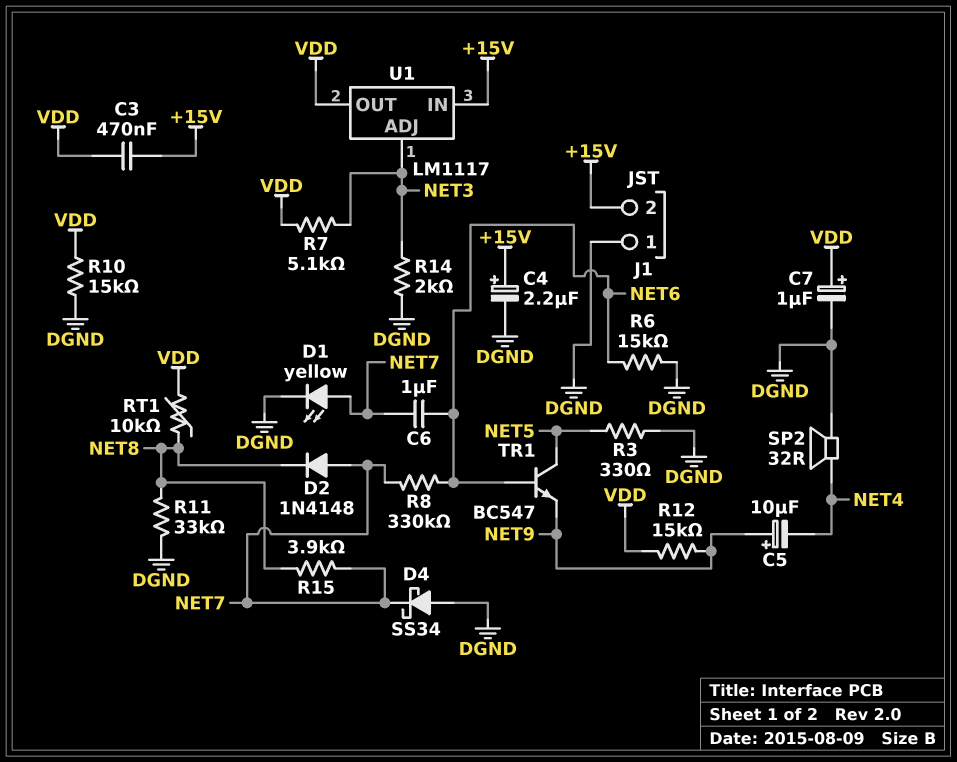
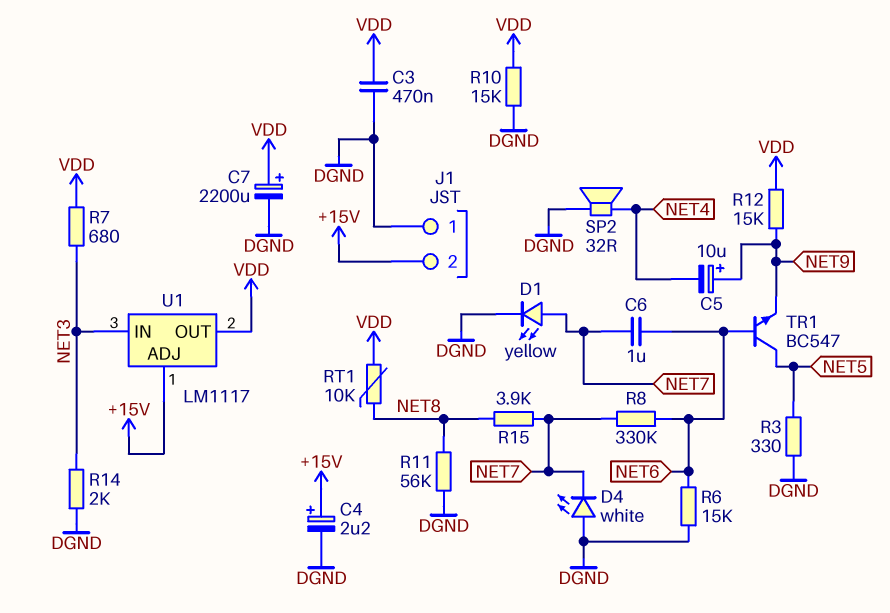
C3: 470nF (+15V, VDD) -> 470nF (DGND, VDD)
C7: 1uF (plus VDD, minus DGND) -> 2200uF (plus VDD, minus DGND)
D2: diode 1N4148 (A NET7, K NET8) -> none
D4: schottky SS34 (A DGND, K NET7) -> LED white (A DGND, K NET7)
R7: 5.1k (NET3, VDD) -> 680 (NET3, VDD)
R11: 33k (DGND, NET8) -> 56k (DGND, NET8)
U1 pin ADJ: NET3 -> +15V
U1 pin IN: +15V -> NET3

